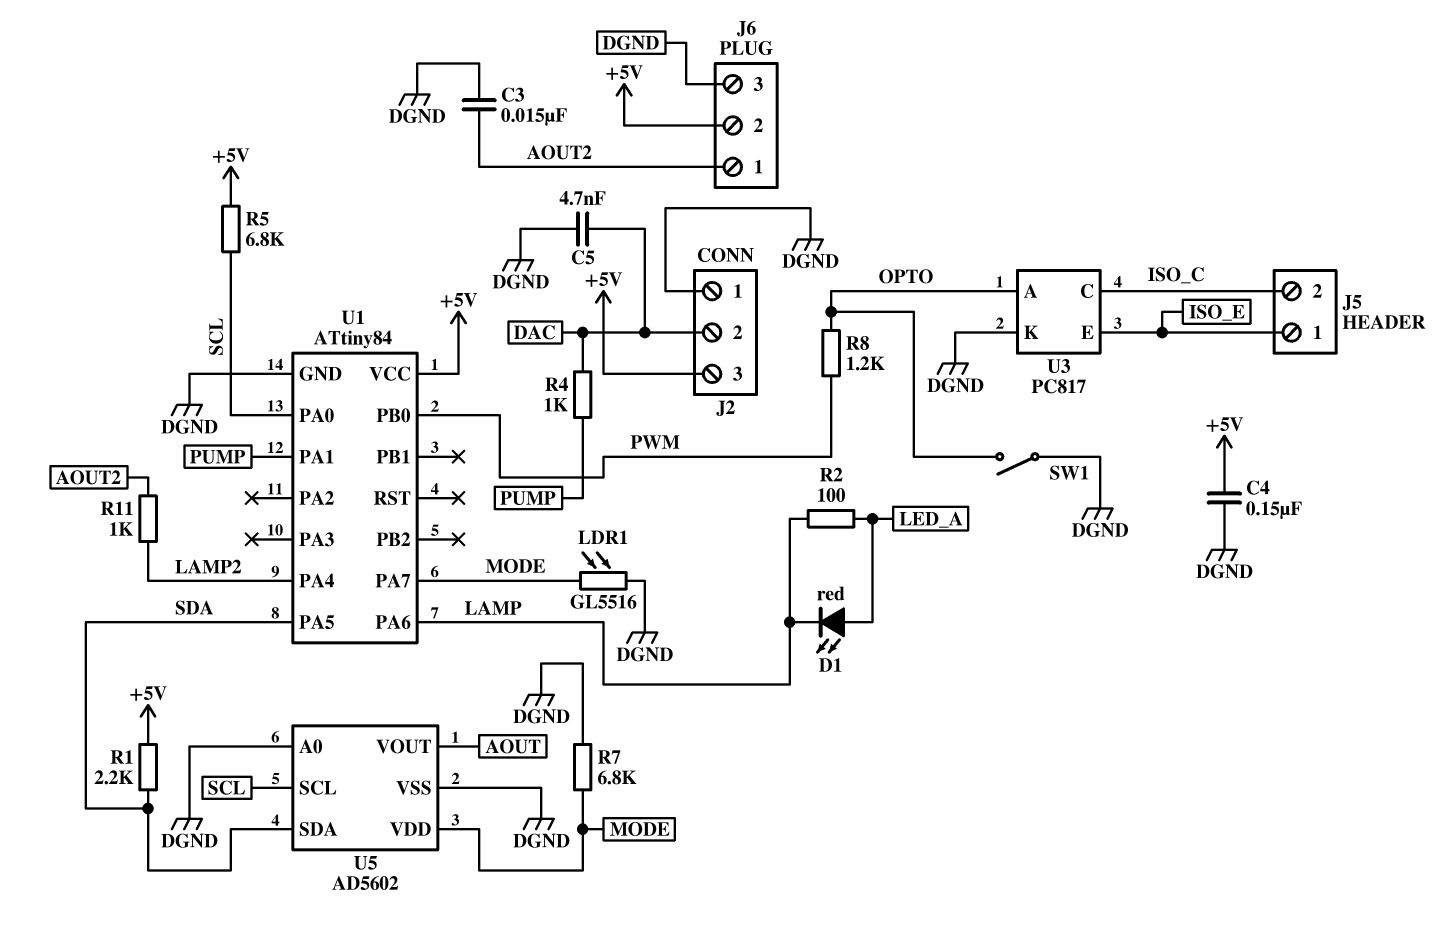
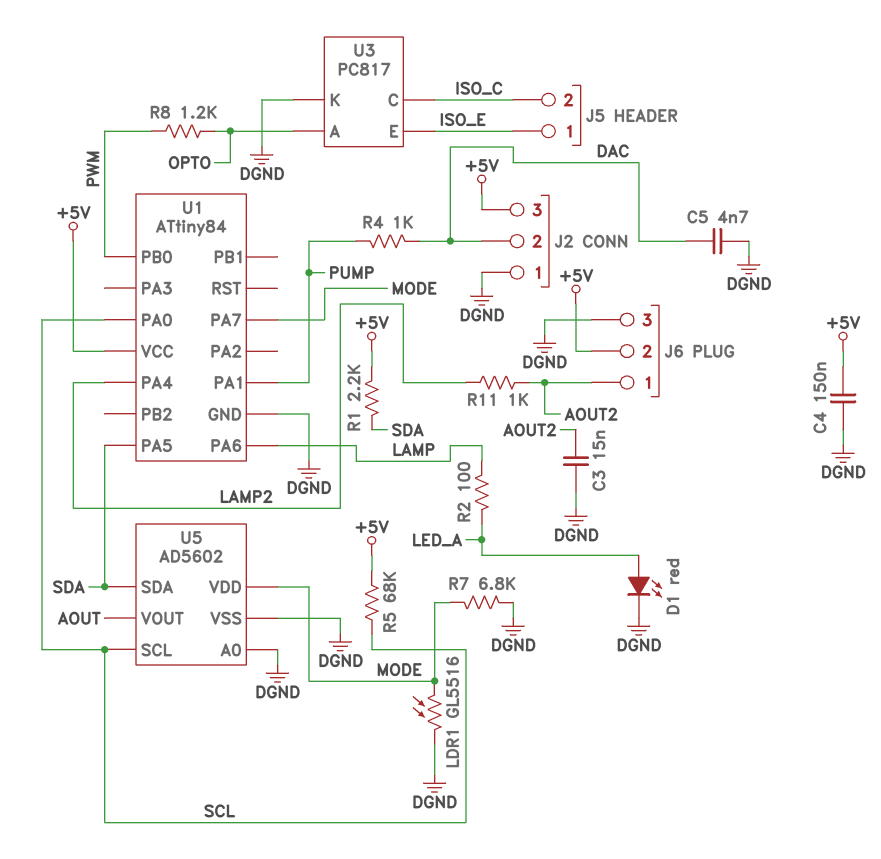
D1: LED red (A LED_A, K LAMP) -> LED red (A LED_A, K DGND)
R5: 6.8k (+5V, SCL) -> 68k (+5V, SCL)
SW1: switch (DGND, OPTO) -> none

